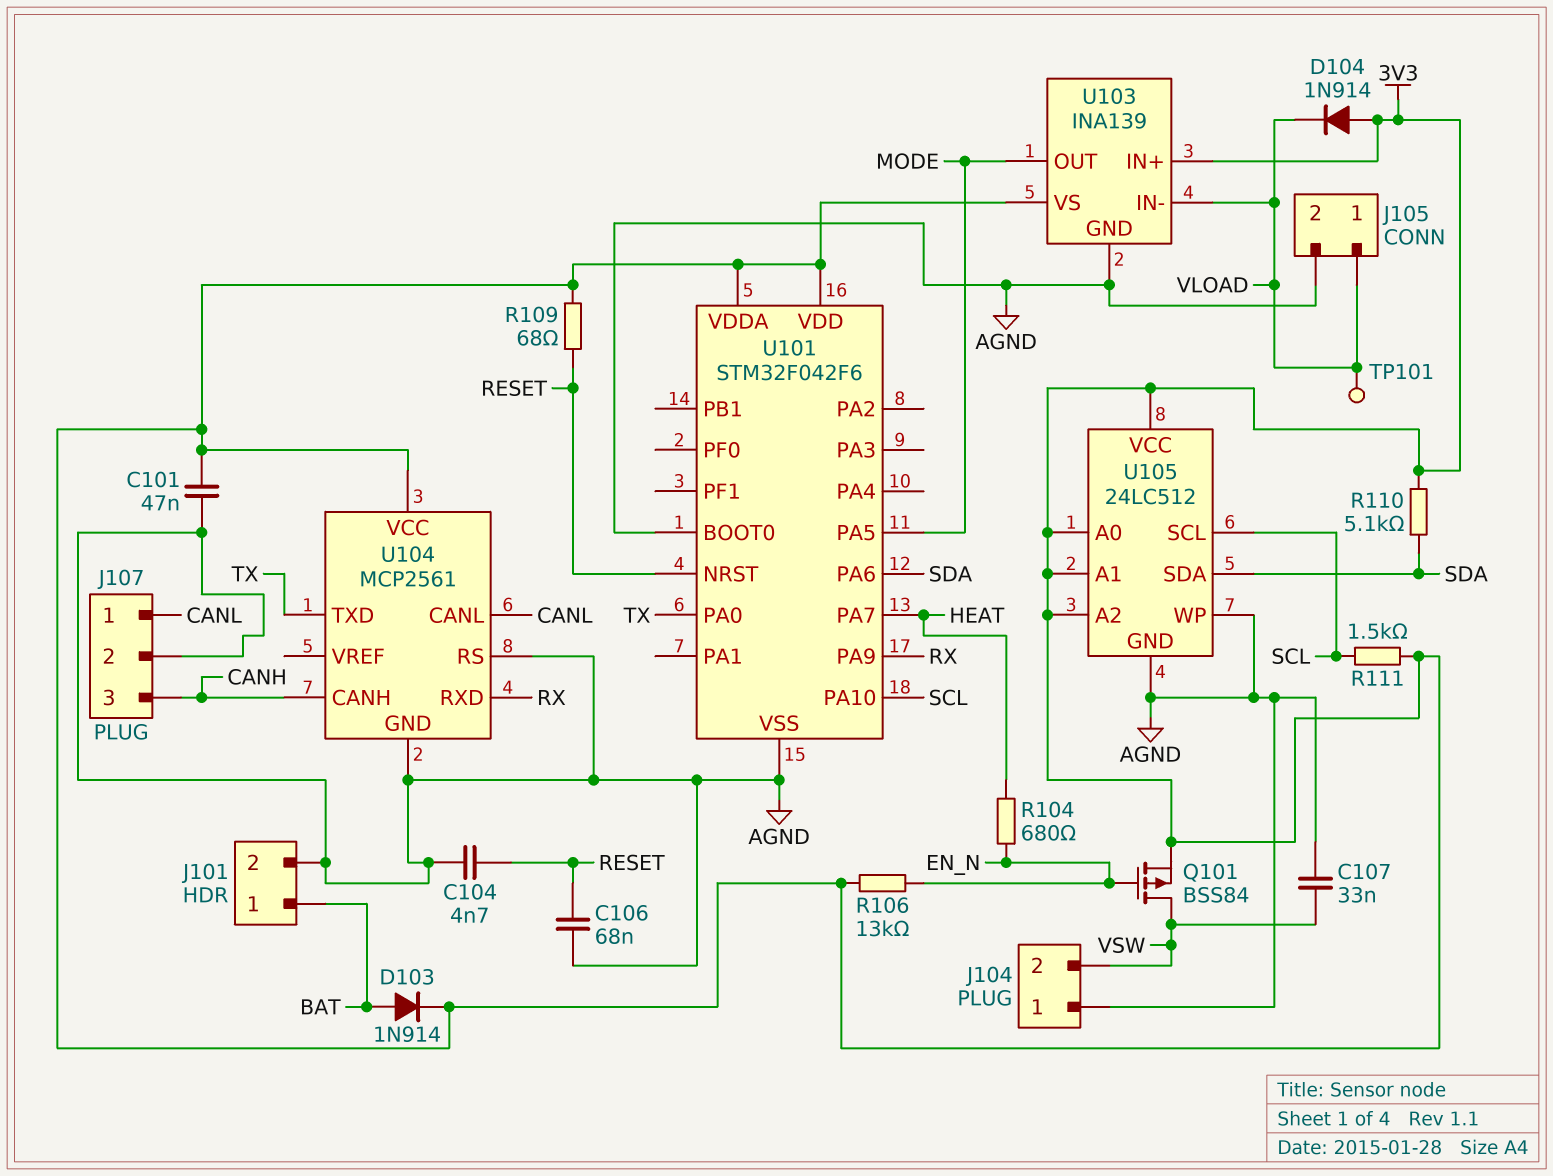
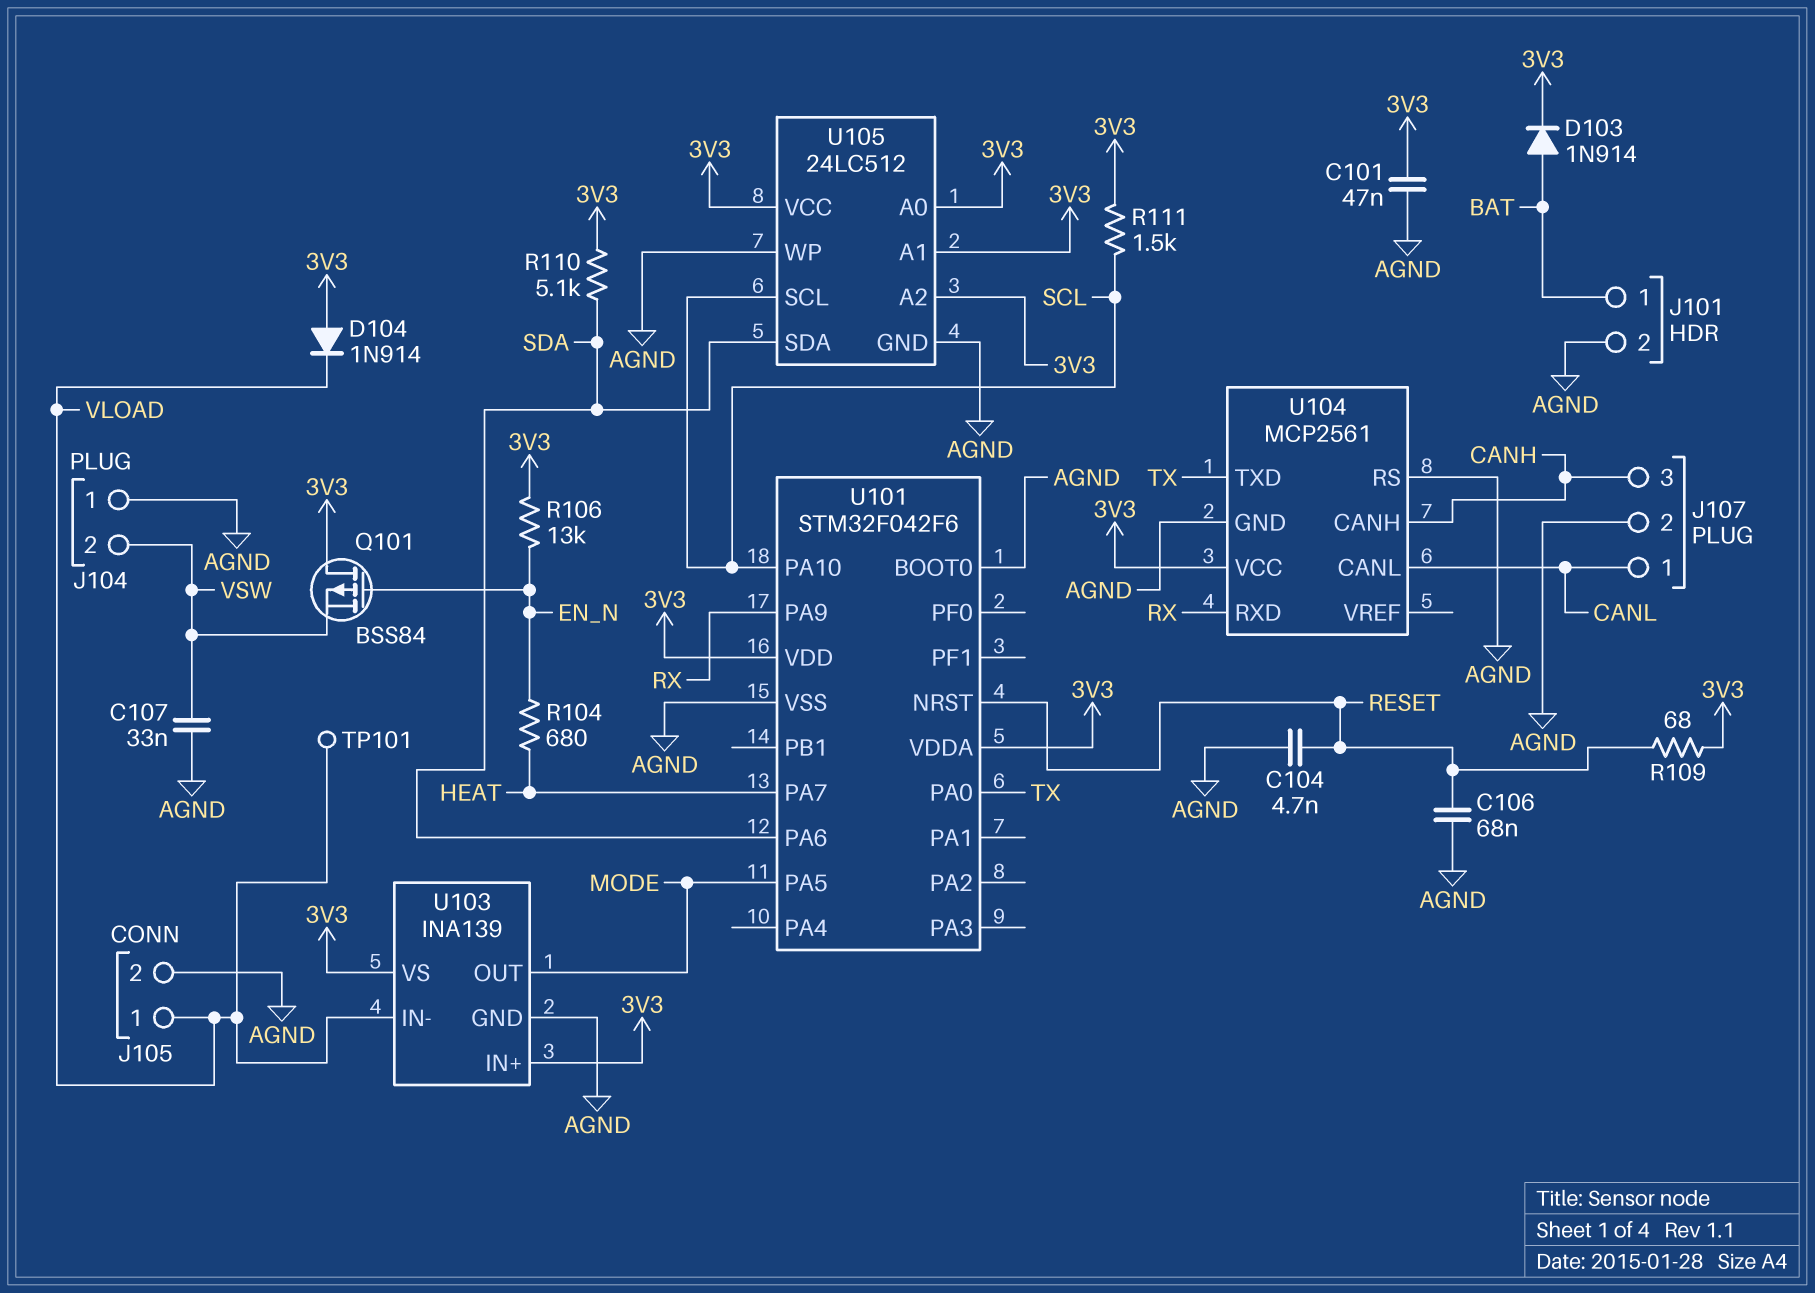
Q101: PMOS BSS84 (G EN_N, D VSW, S 3V3) -> PMOS BSS84 (G EN_N, D 3V3, S VSW)

